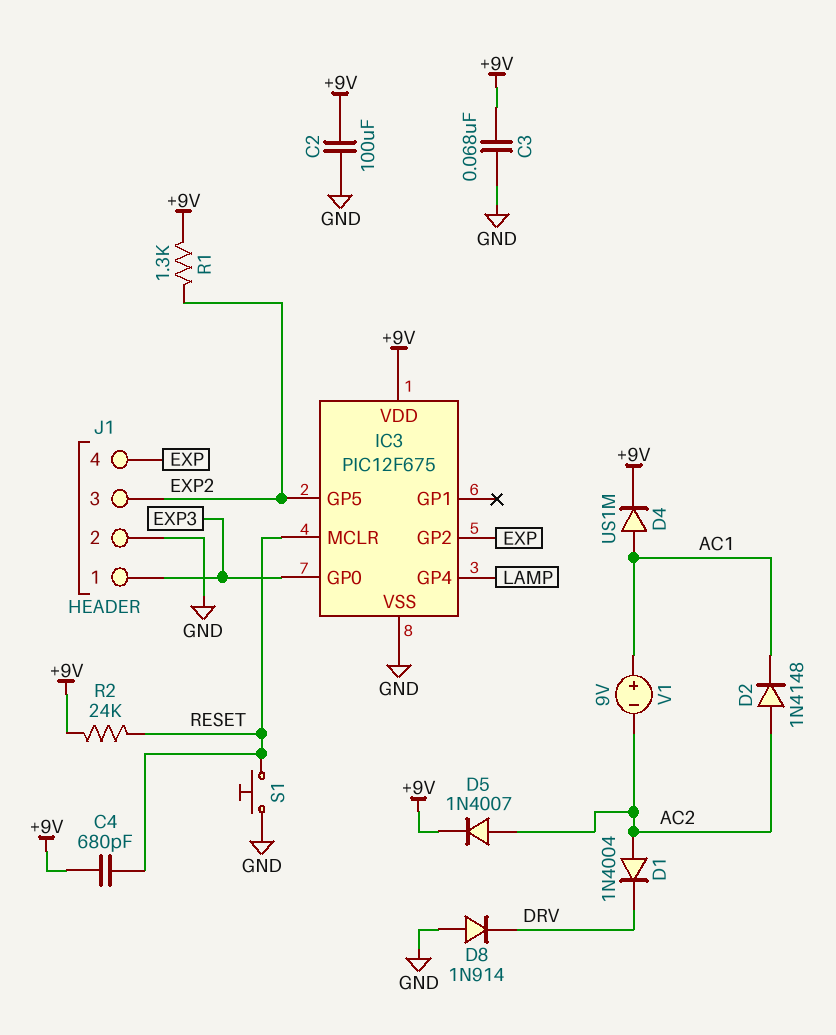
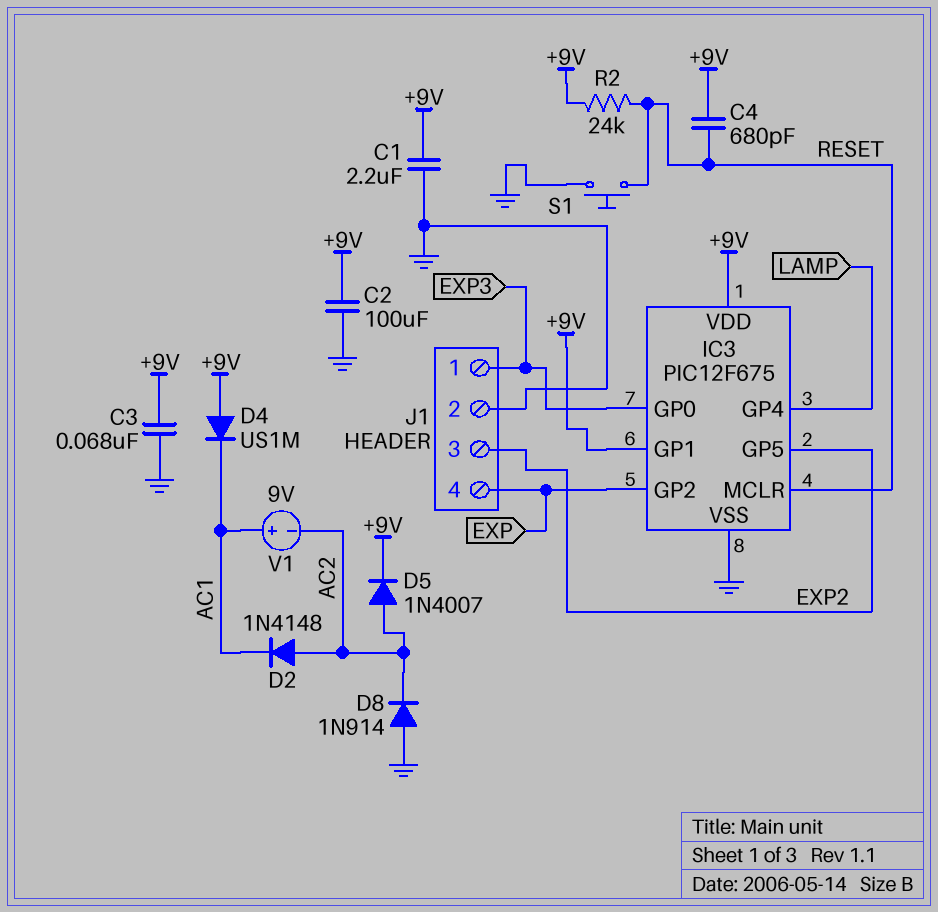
C1: none -> 2.2uF (+9V, GND)
D1: diode 1N4004 (A AC2, K DRV) -> none
D4: diode US1M (A AC1, K +9V) -> diode US1M (A +9V, K AC1)
D8: diode 1N914 (A GND, K DRV) -> diode 1N914 (A GND, K AC2)
IC3 pin GP1: none -> +9V
R1: 1.3k (+9V, EXP2) -> none

